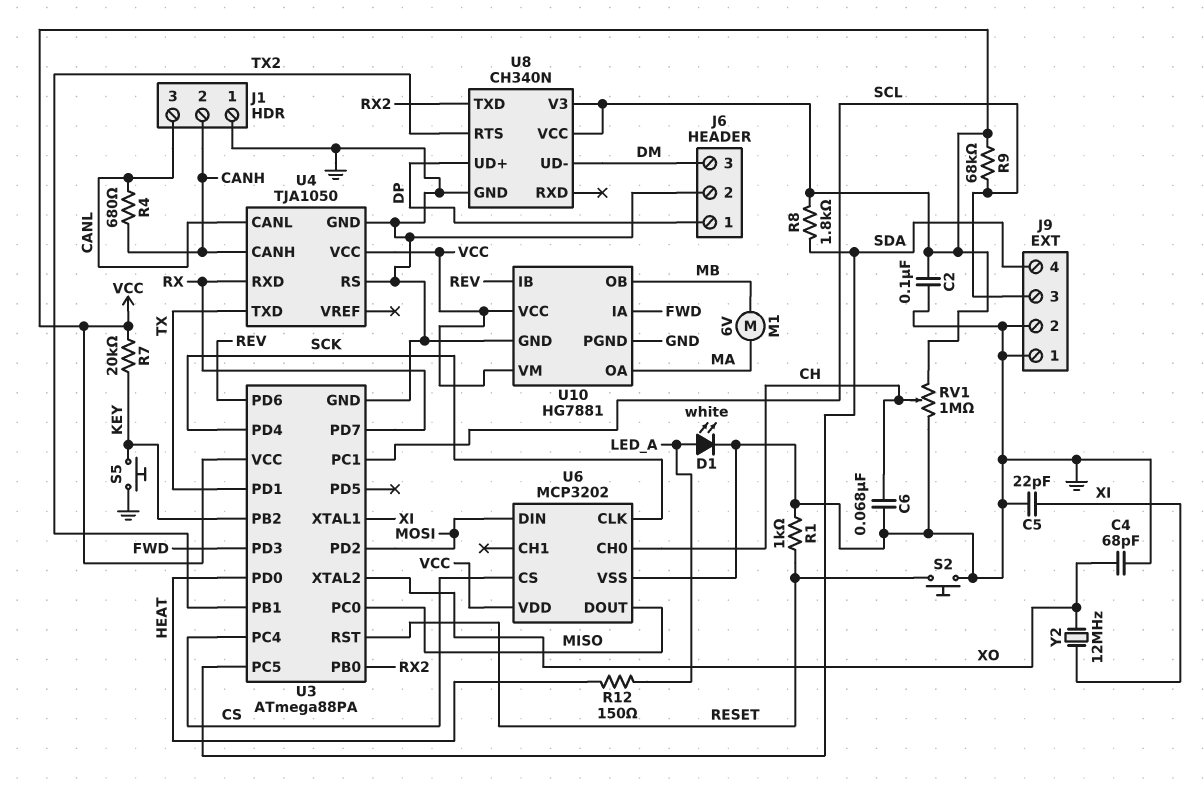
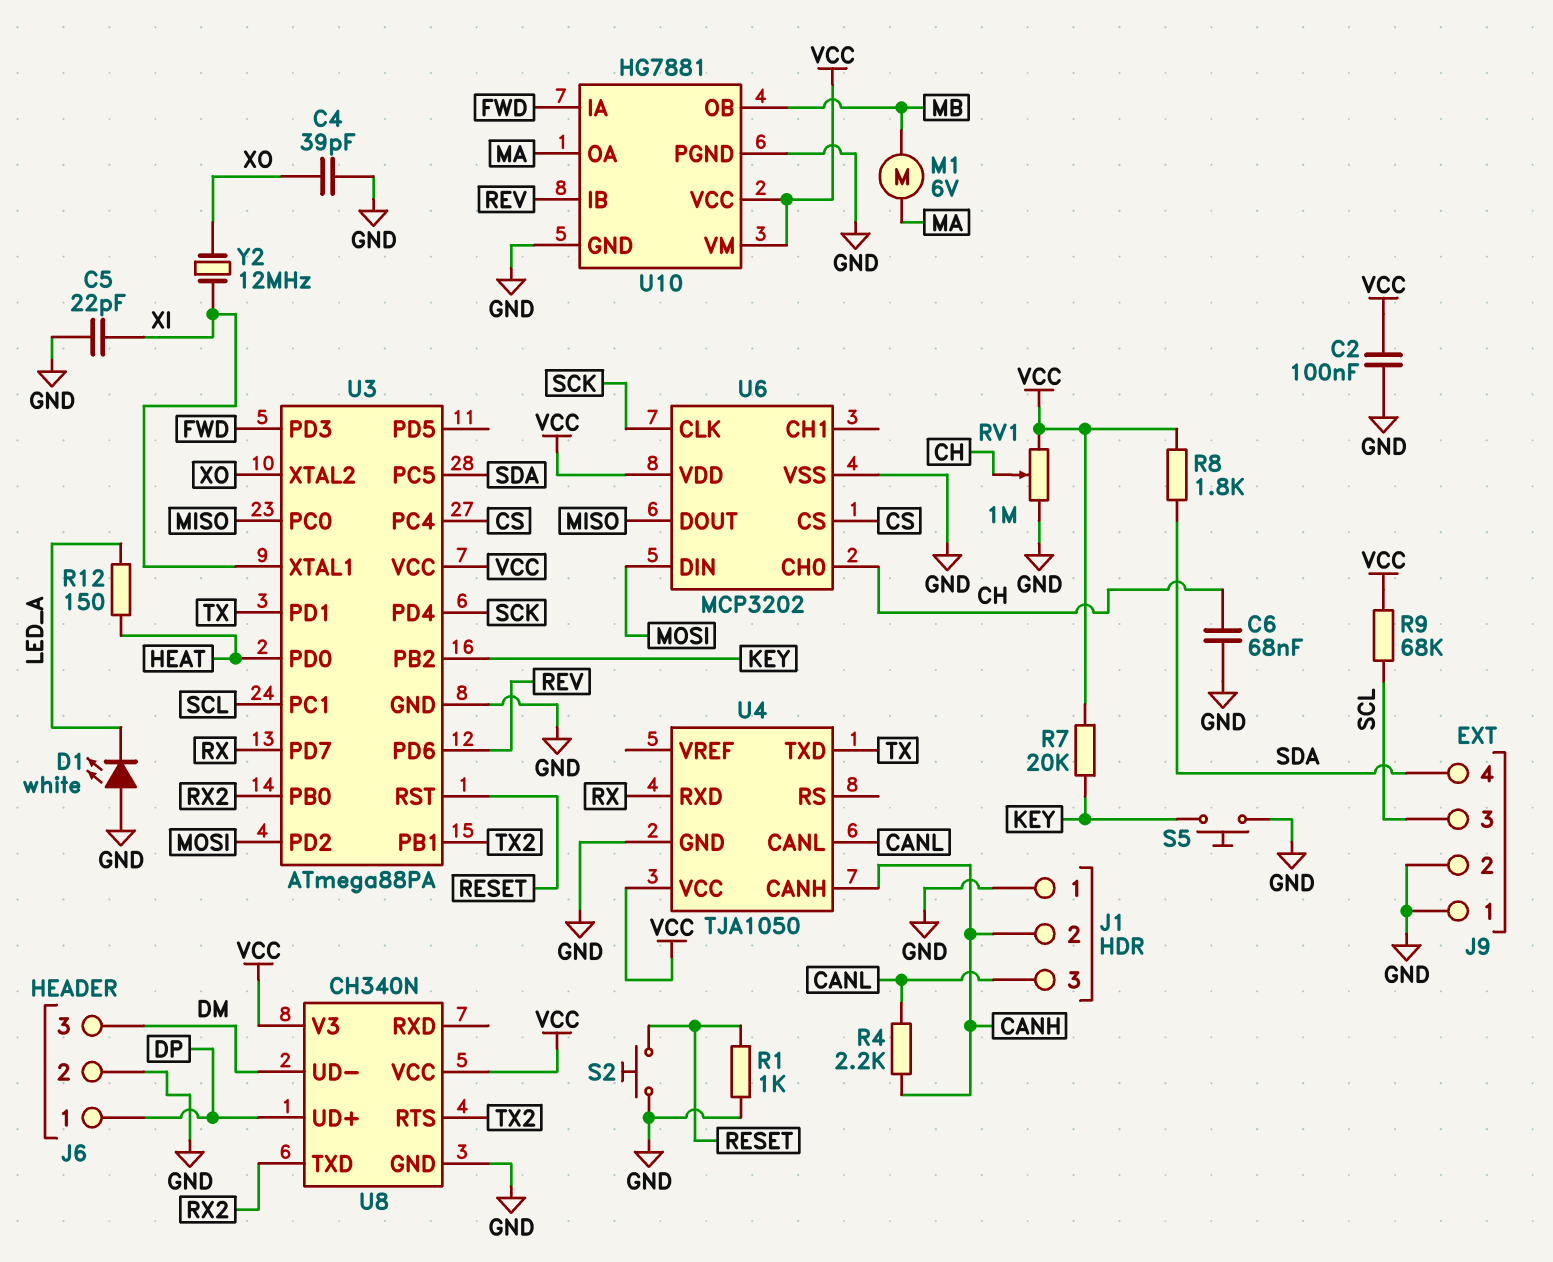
C4: 68pF (GND, XO) -> 39pF (GND, XO)
D1: LED white (A LED_A, K GND) -> LED white (A GND, K LED_A)
R4: 680 (CANH, CANL) -> 2.2k (CANH, CANL)
U4 pin RS: GND -> none

